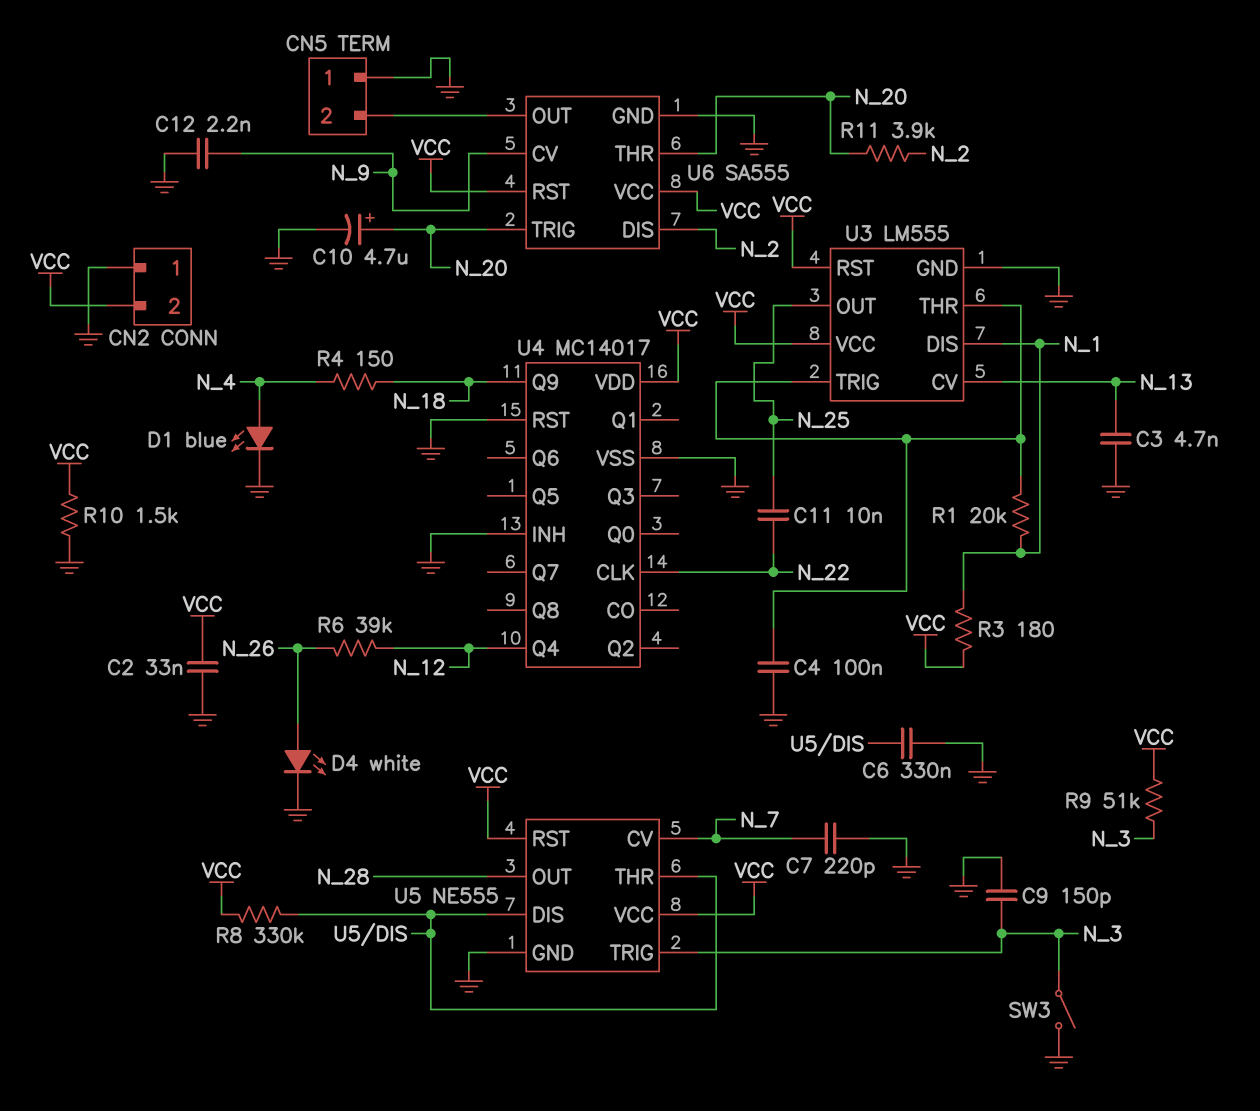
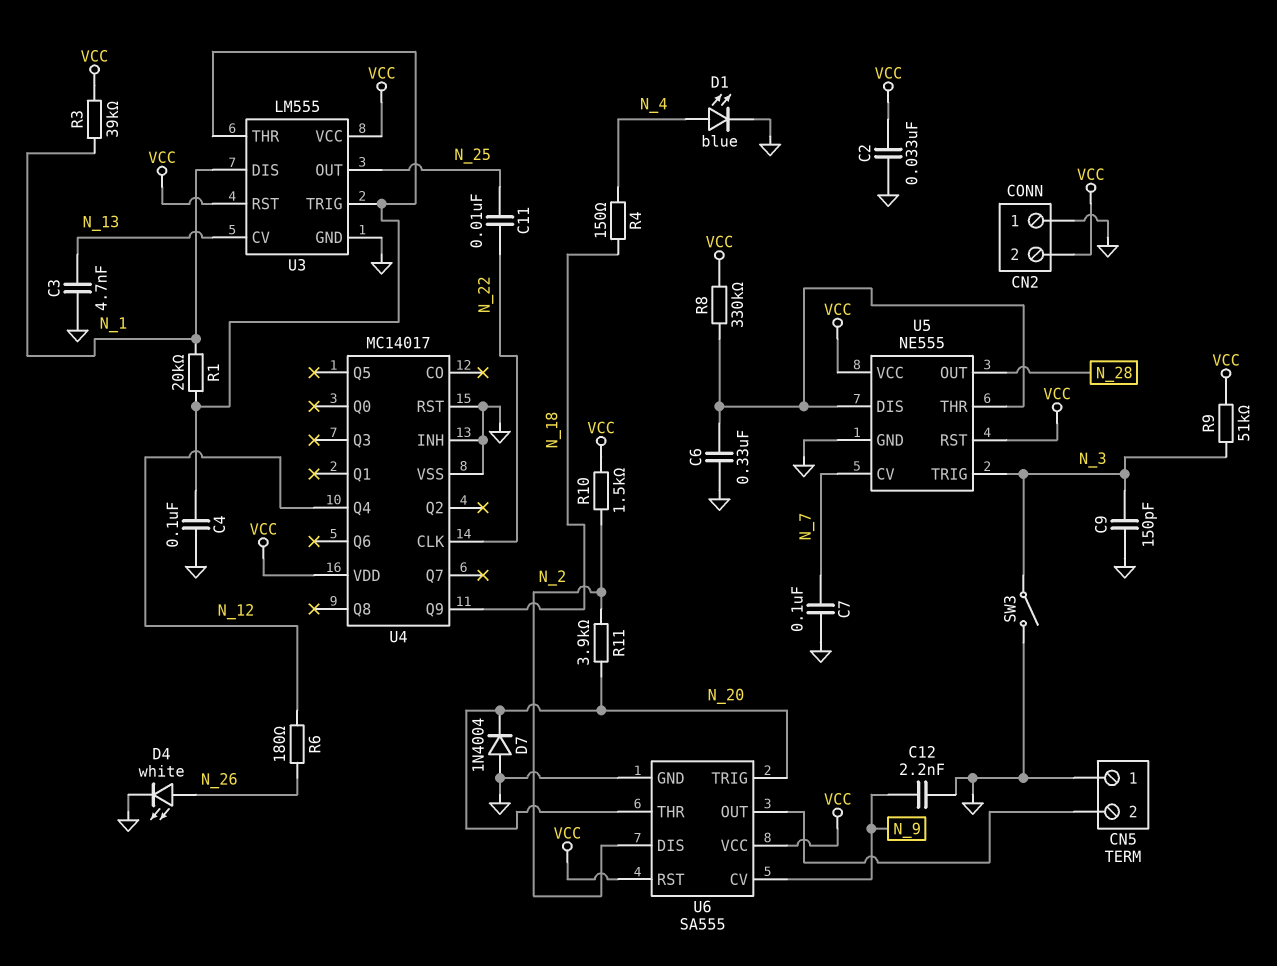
C7: 220pF (GND, N_7) -> 100nF (GND, N_7)
C10: 4.7uF (plus N_20, minus GND) -> none
D7: none -> diode 1N4004 (A GND, K N_20)
R3: 180 (N_1, VCC) -> 39k (N_1, VCC)
R6: 39k (N_12, N_26) -> 180 (N_12, N_26)
R10: 1.5k (GND, VCC) -> 1.5k (N_2, VCC)

